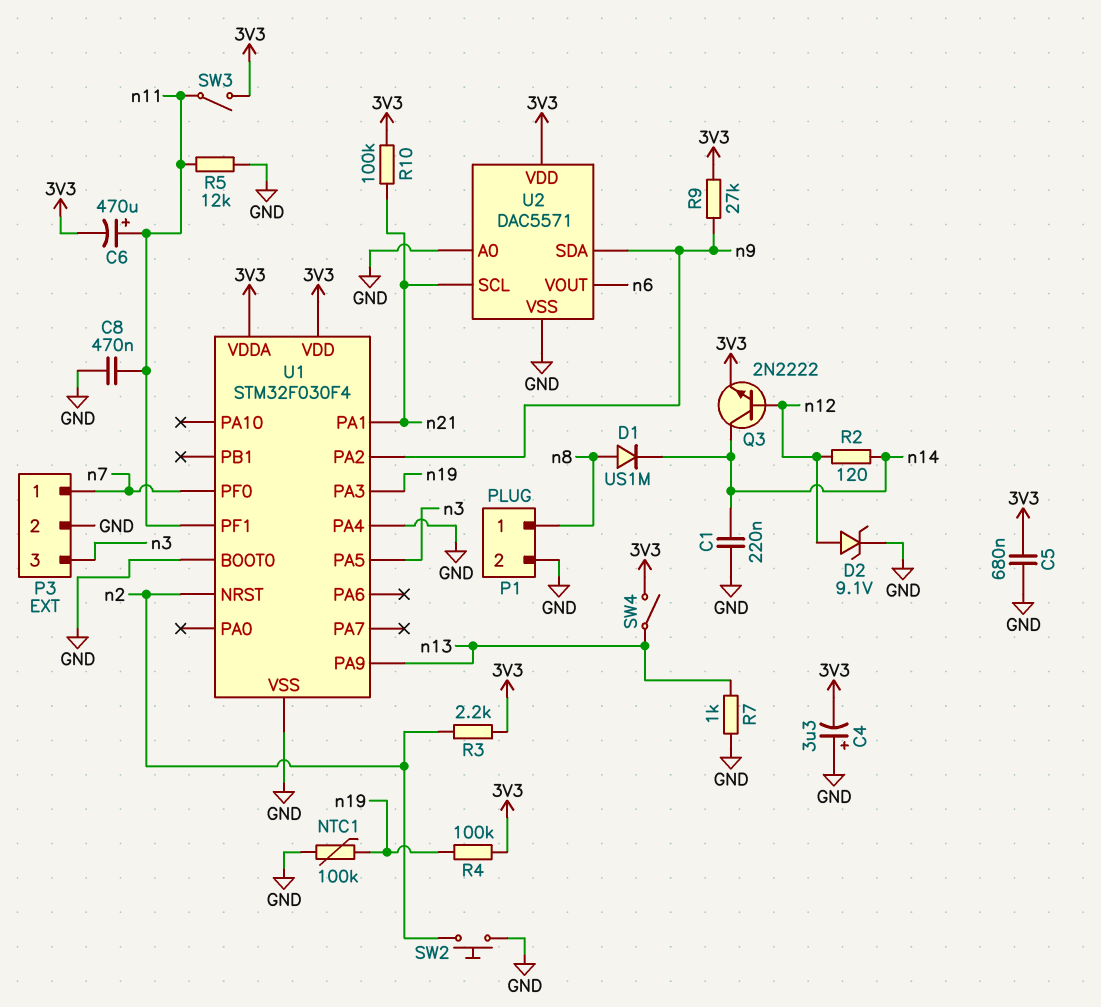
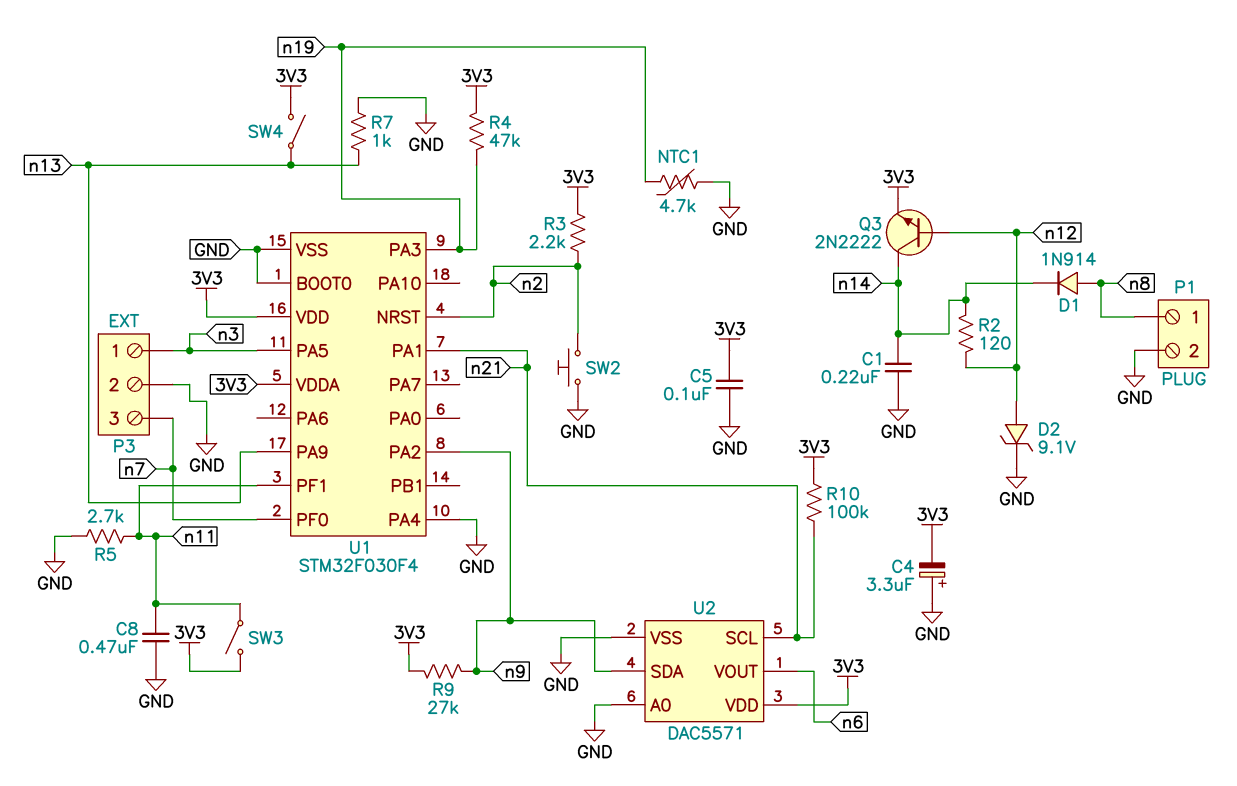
C5: 680nF (3V3, GND) -> 100nF (3V3, GND)
C6: 470uF (plus n11, minus 3V3) -> none
D1: diode US1M (A n8, K n14) -> diode 1N914 (A n8, K n14)
NTC1: 100k (GND, n19) -> 4.7k (GND, n19)
P3 pin 1: n7 -> n3
P3 pin 3: n3 -> n7
R4: 100k (3V3, n19) -> 47k (3V3, n19)
R5: 12k (GND, n11) -> 2.7k (GND, n11)

